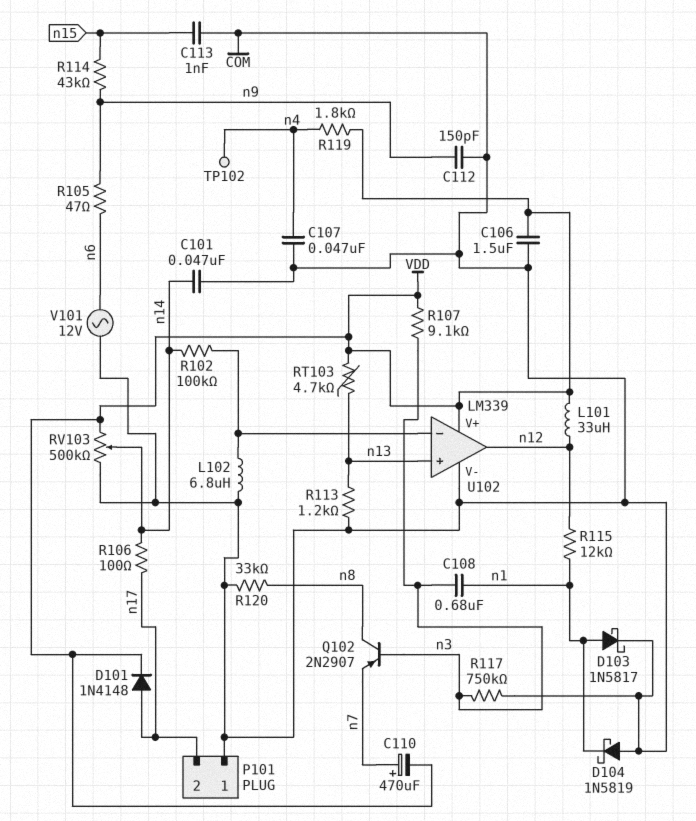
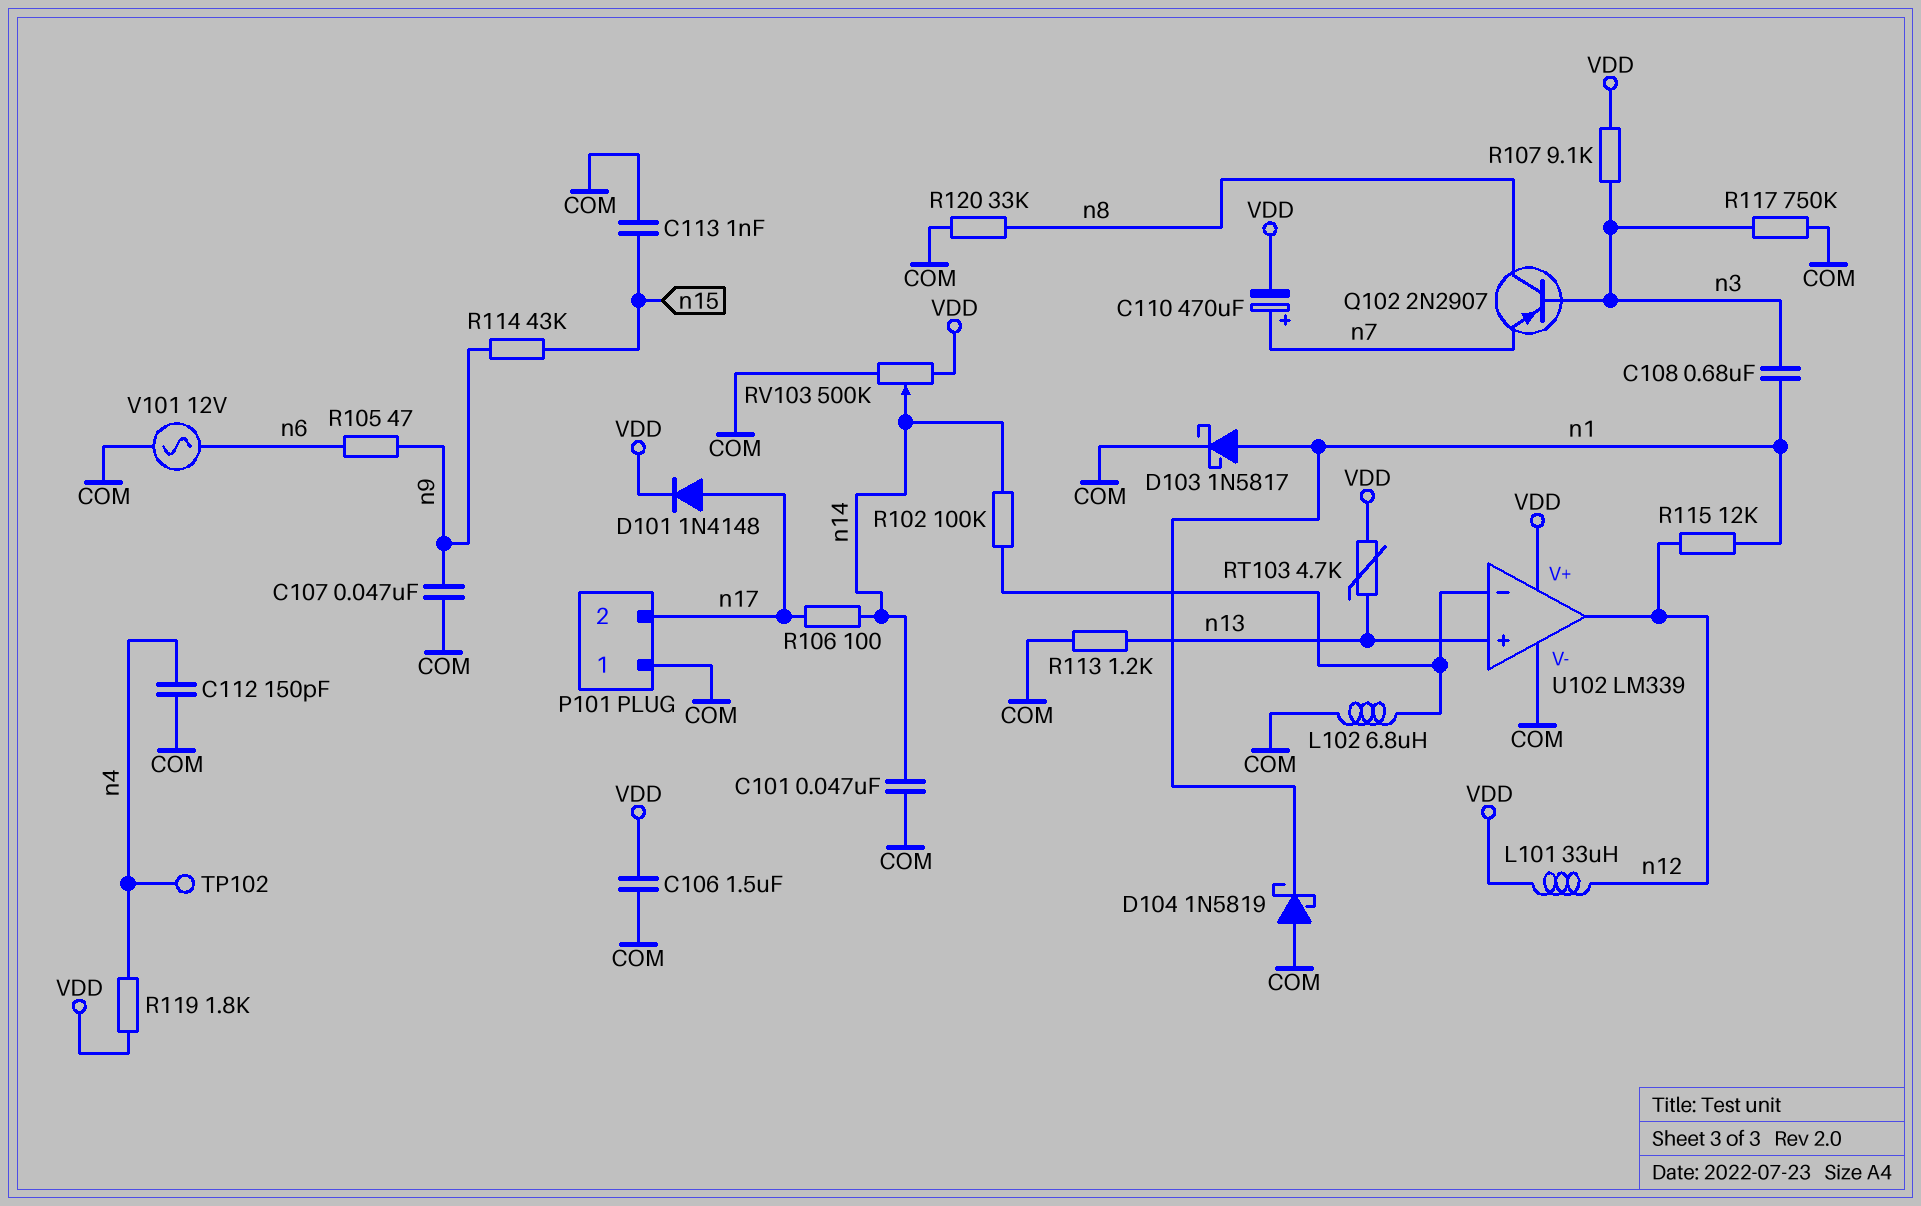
C107: 47nF (COM, n4) -> 47nF (COM, n9)
C112: 150pF (COM, n9) -> 150pF (COM, n4)

